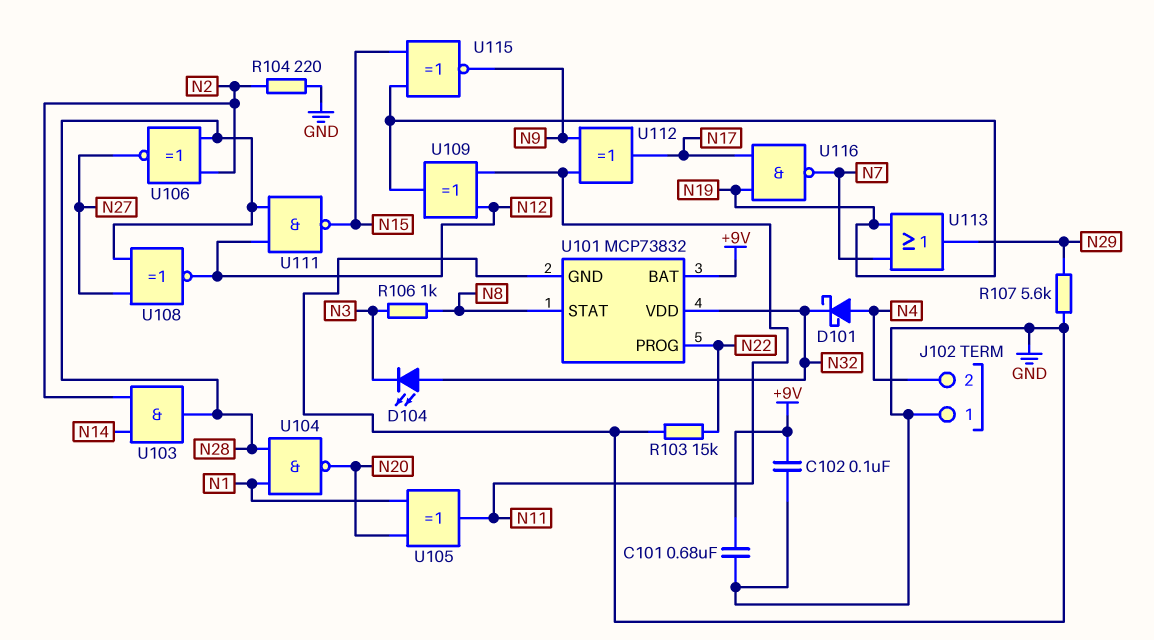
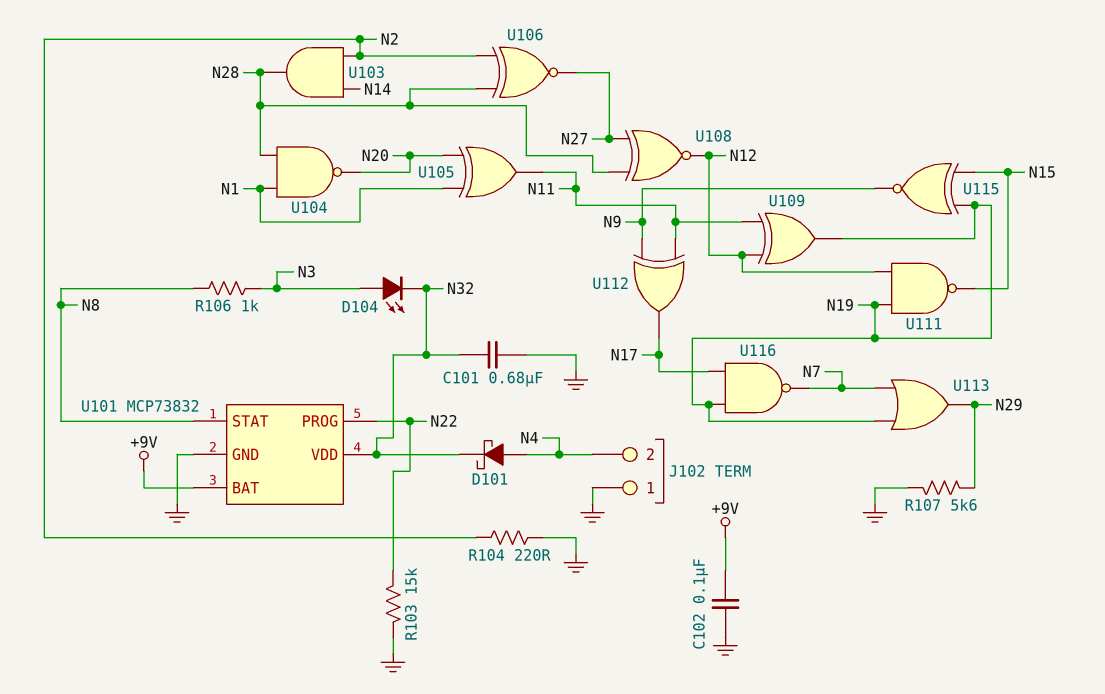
C101: 680nF (+9V, GND) -> 680nF (GND, N32)
D104: LED (A N32, K N3) -> LED (A N3, K N32)
U111: NAND (in N12, in N28, out N15) -> NAND (in N12, in N19, out N15)

